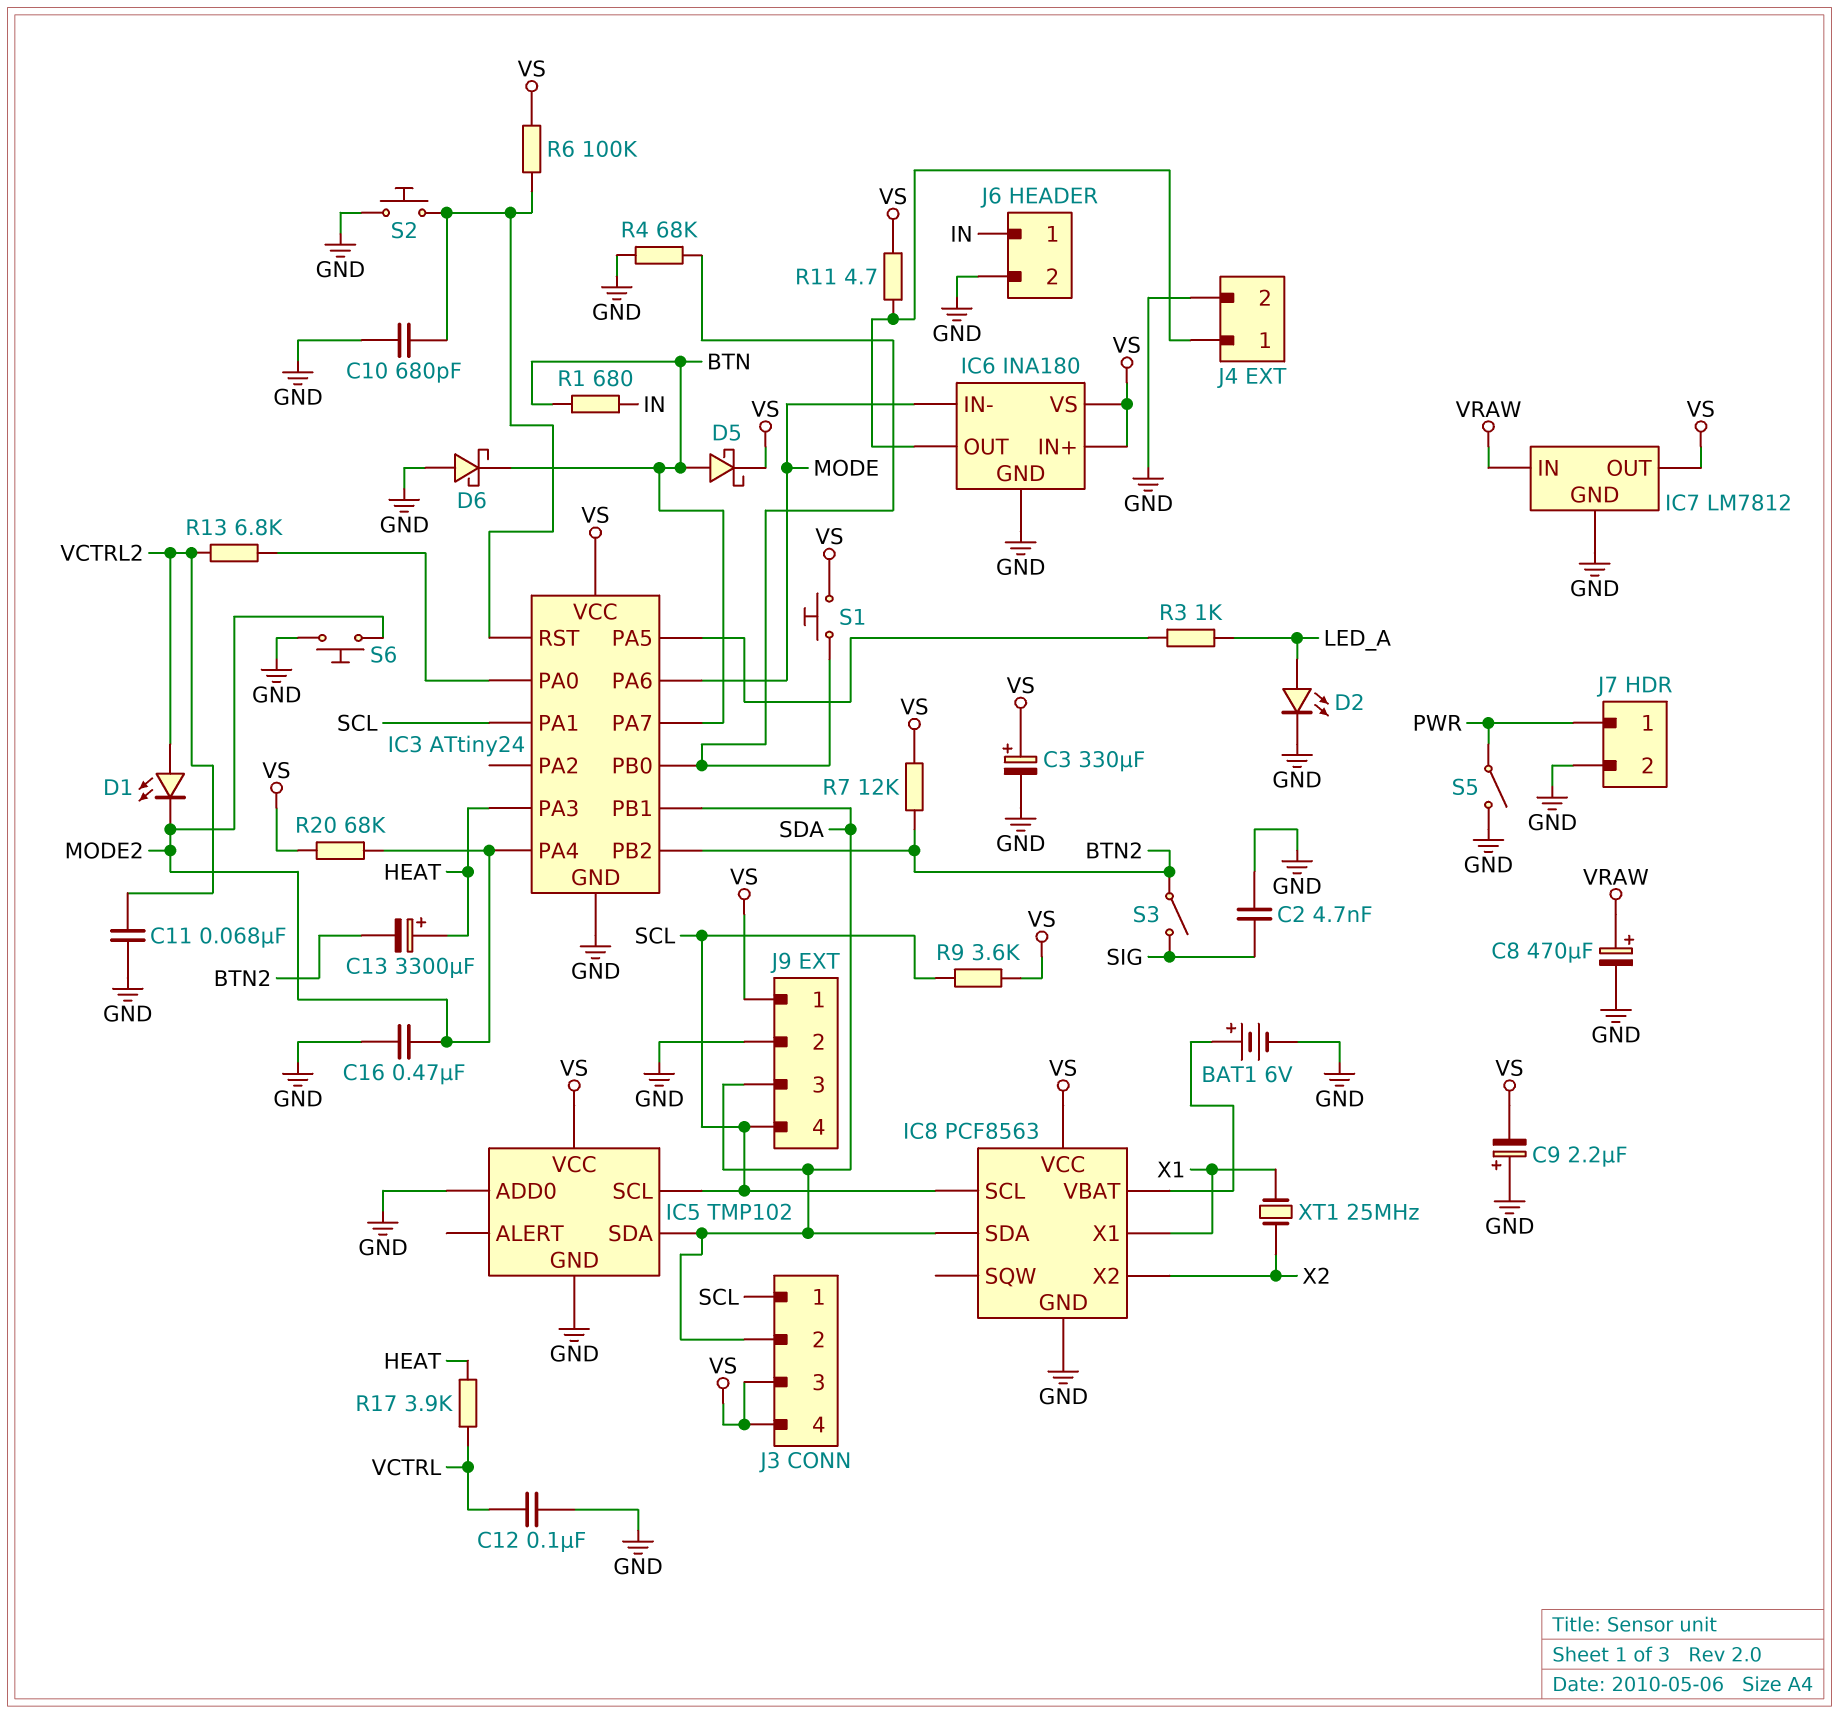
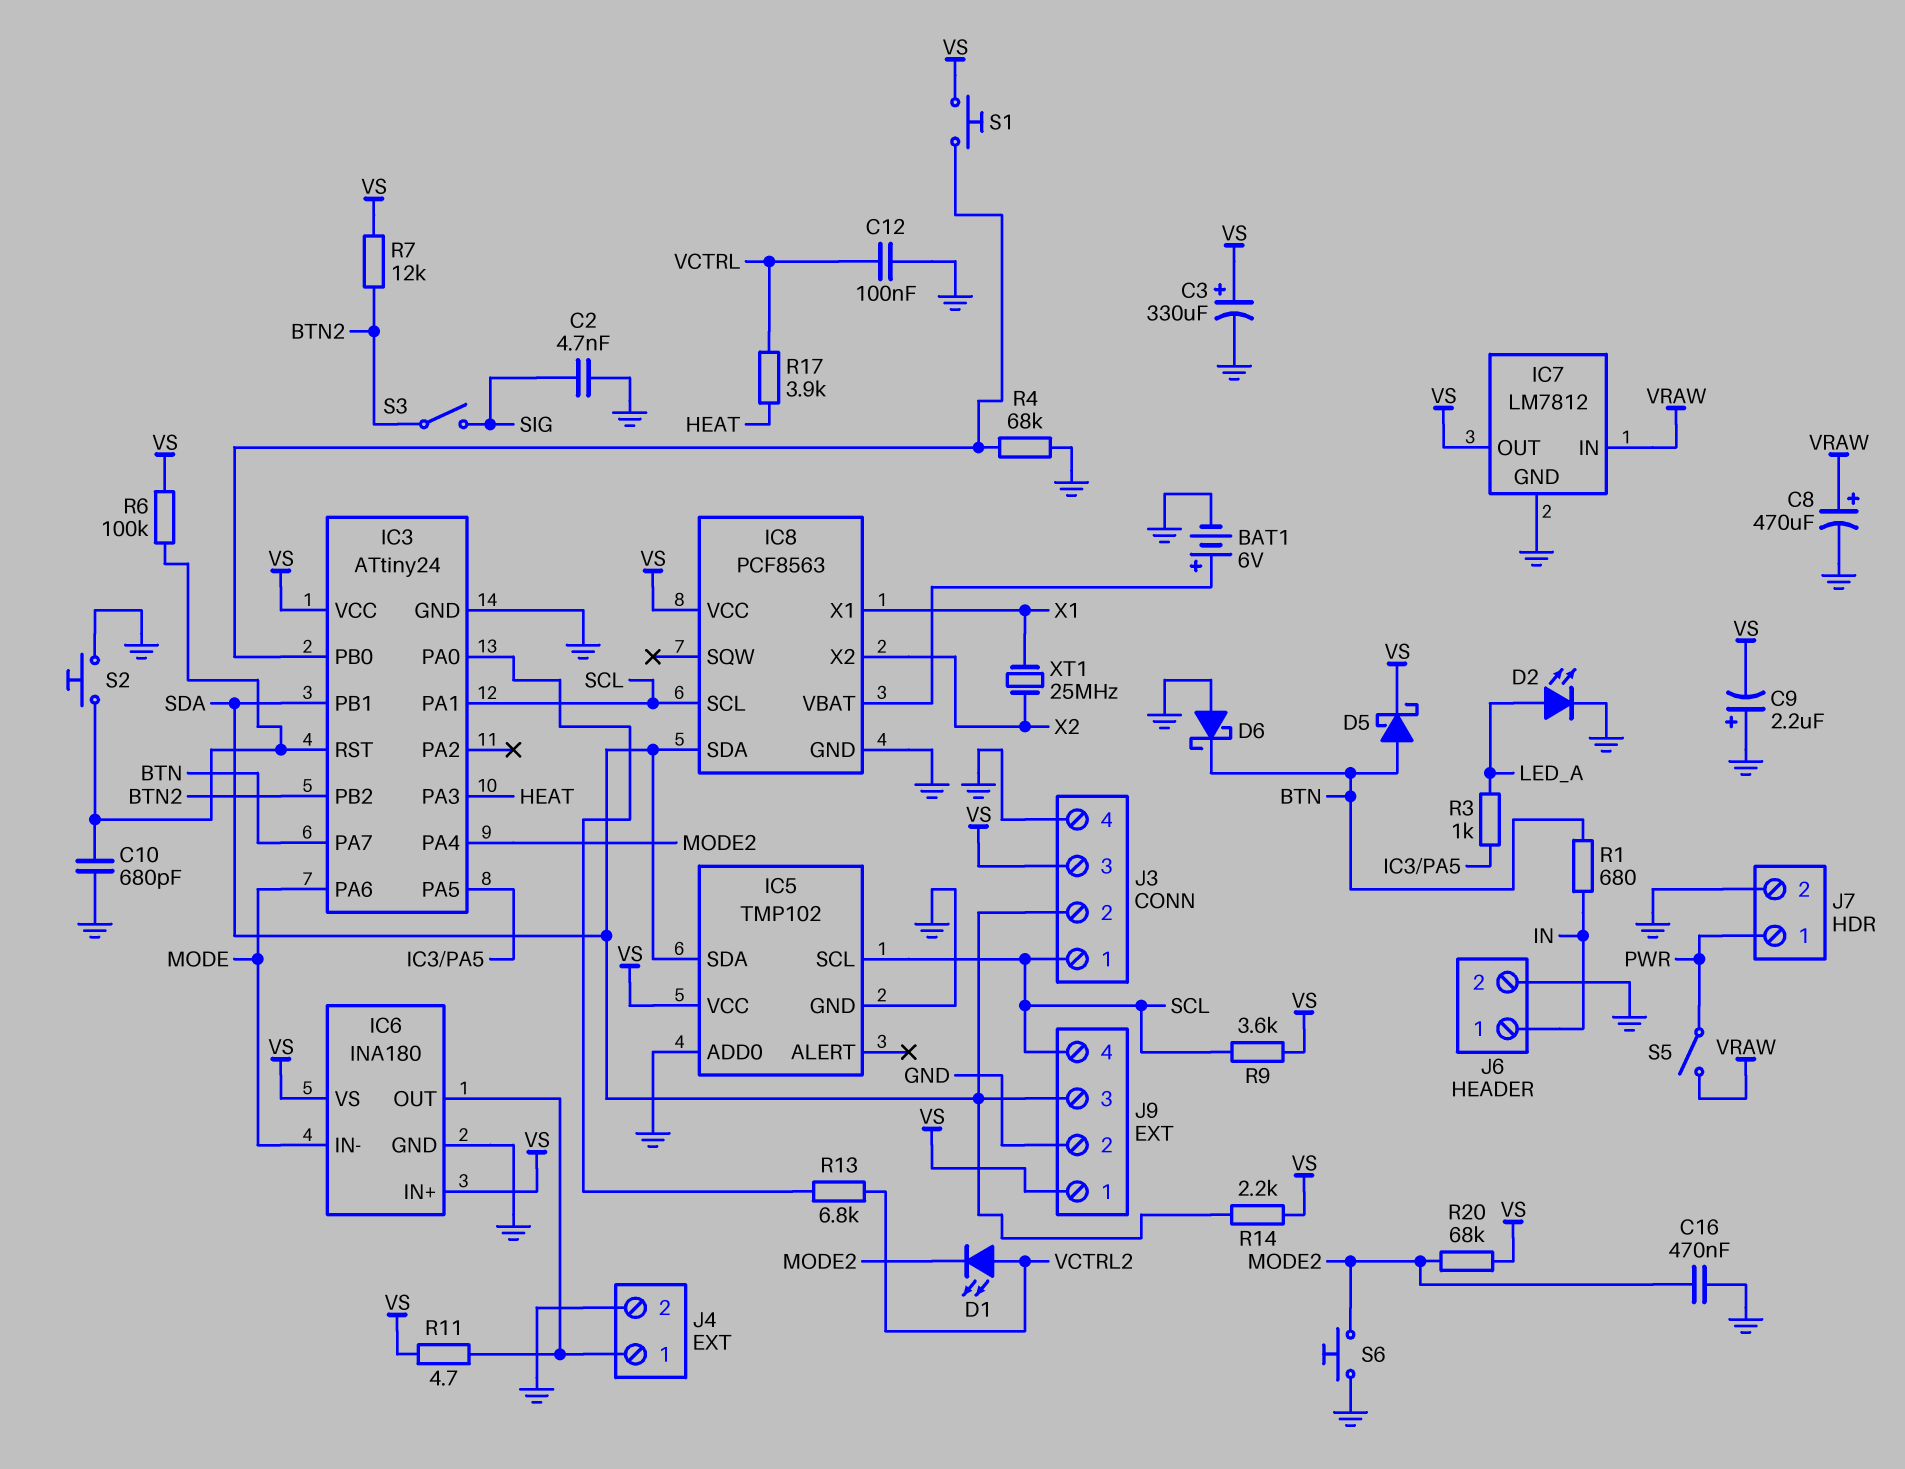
C11: 68nF (GND, VCTRL2) -> none
C13: 3300uF (plus HEAT, minus BTN2) -> none
J3 pin 4: VS -> GND
R14: none -> 2.2k (SDA, VS)
S5: switch (GND, PWR) -> switch (PWR, VRAW)

